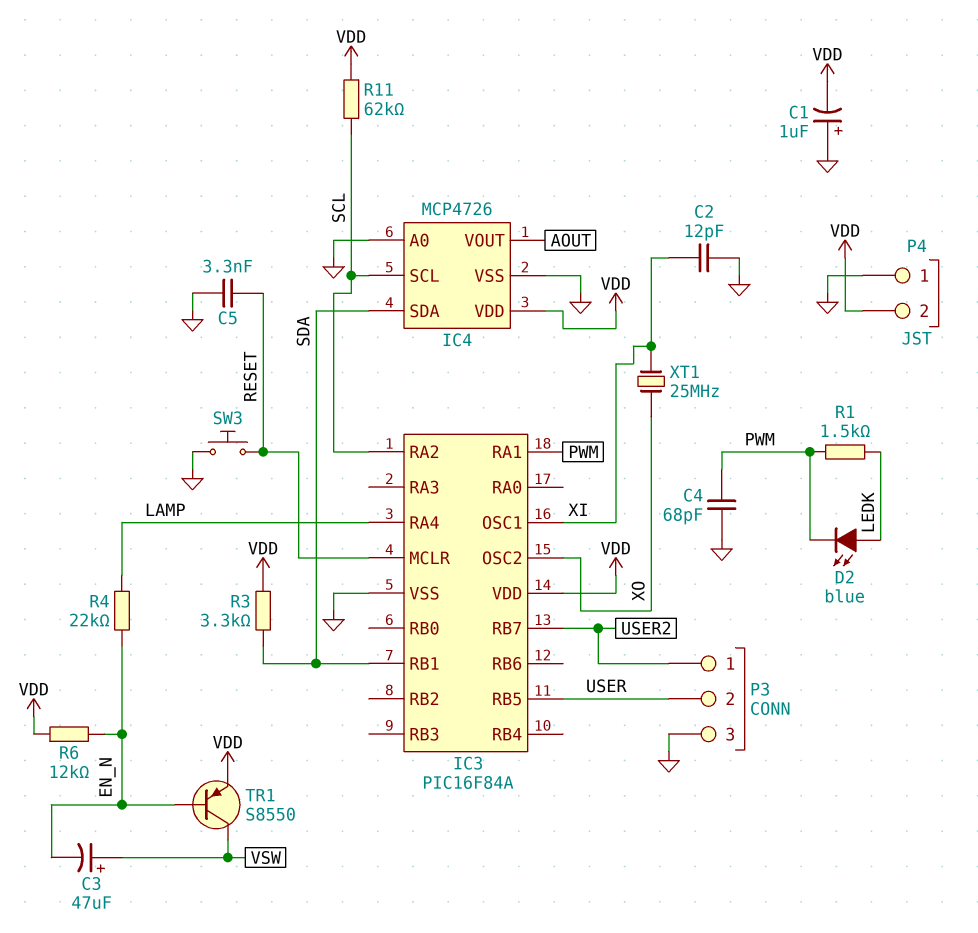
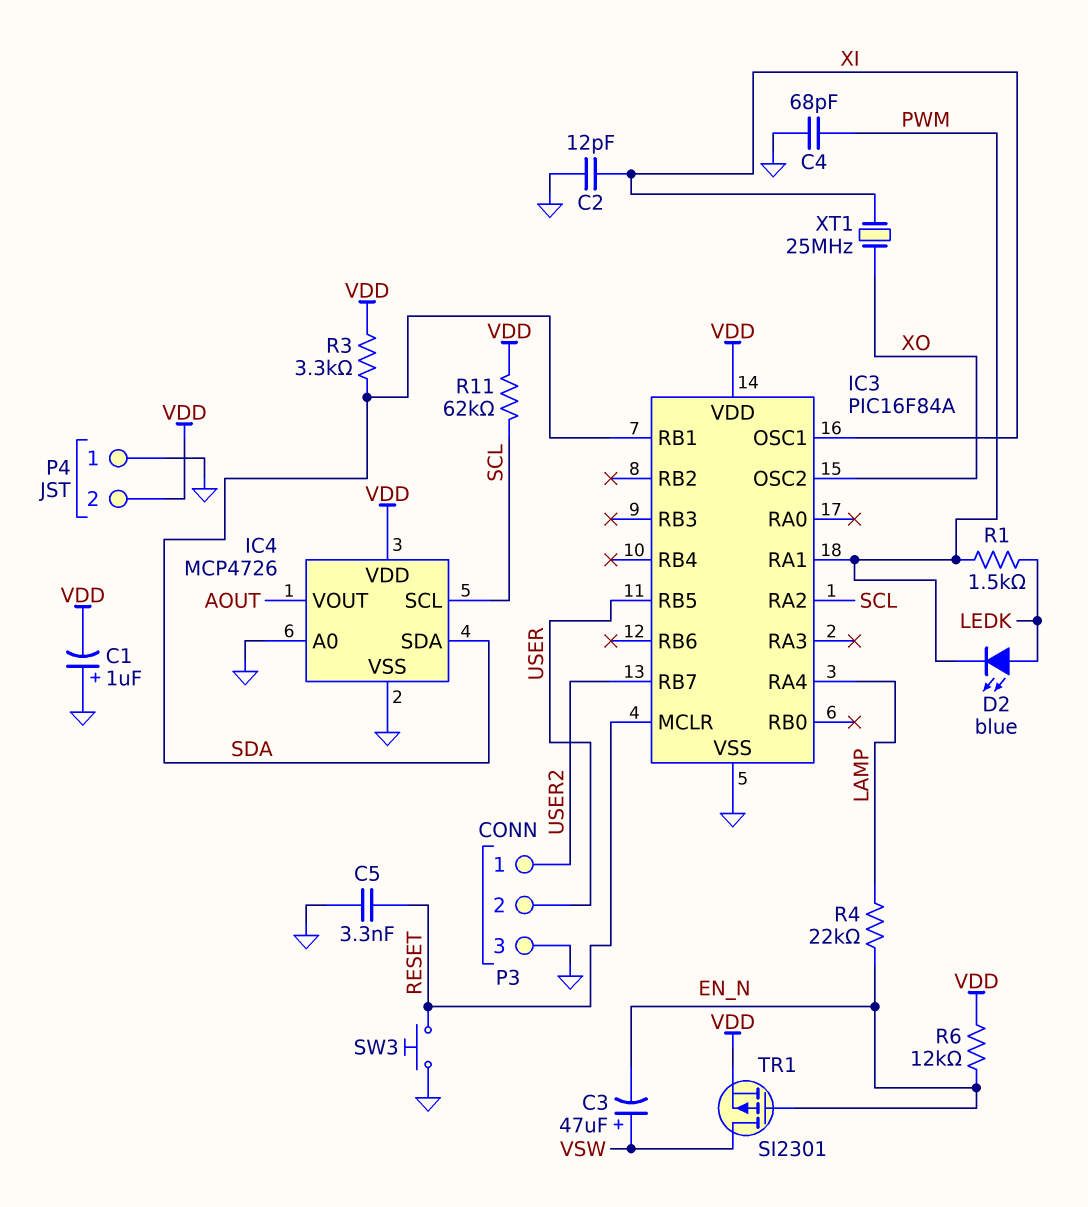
TR1: PNP S8550 (B EN_N, C VSW, E VDD) -> PMOS SI2301 (G EN_N, D VSW, S VDD)

